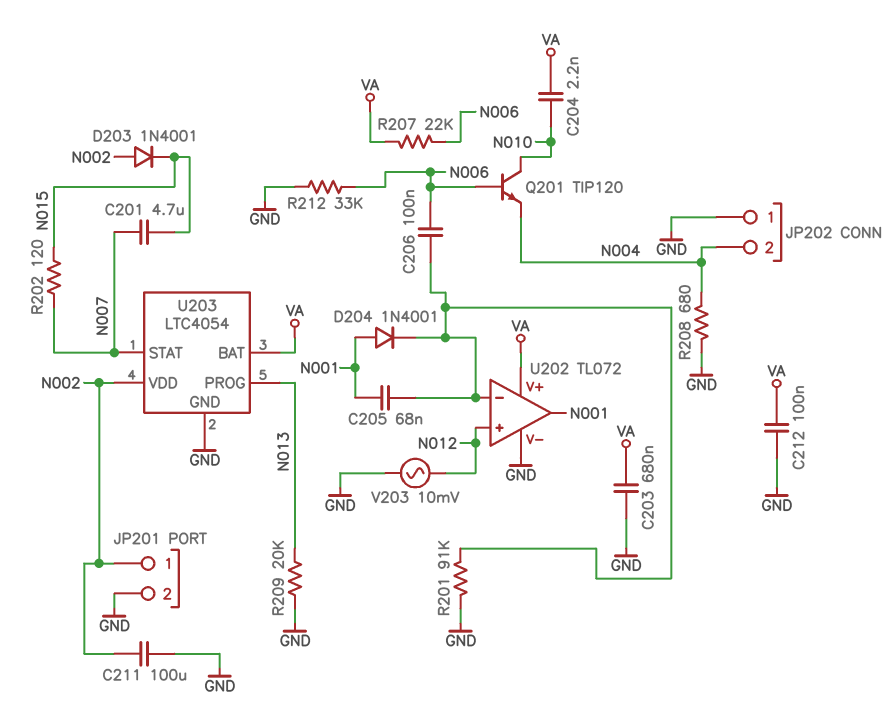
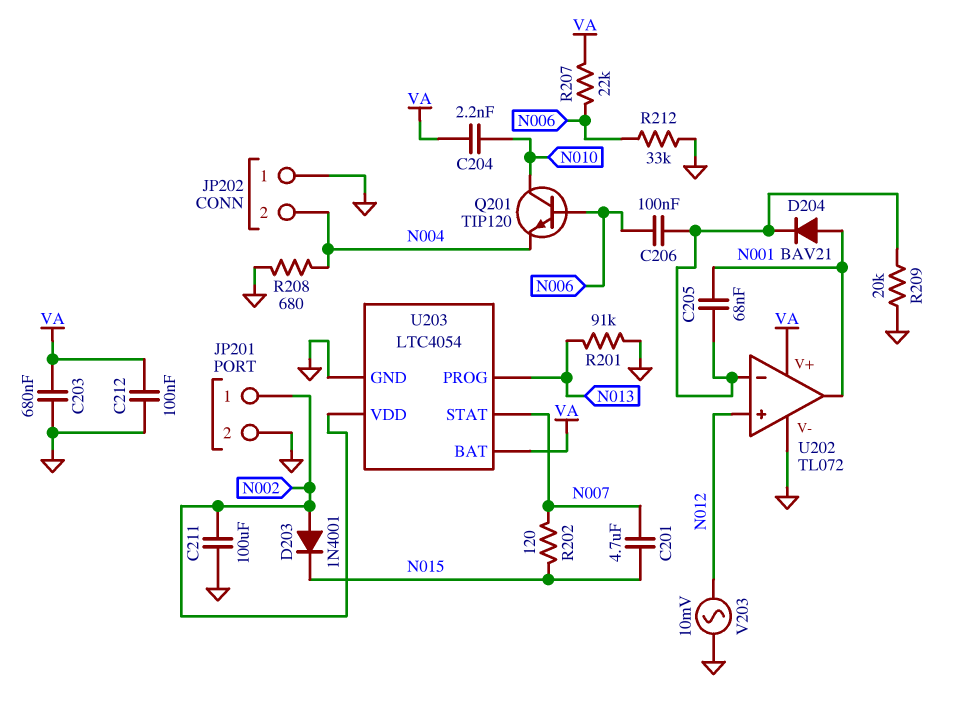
D204: diode 1N4001 (A N001, K U202/in-) -> diode BAV21 (A N001, K U202/in-)
R201: 91k (GND, U202/in-) -> 91k (GND, N013)
R209: 20k (GND, N013) -> 20k (GND, U202/in-)

